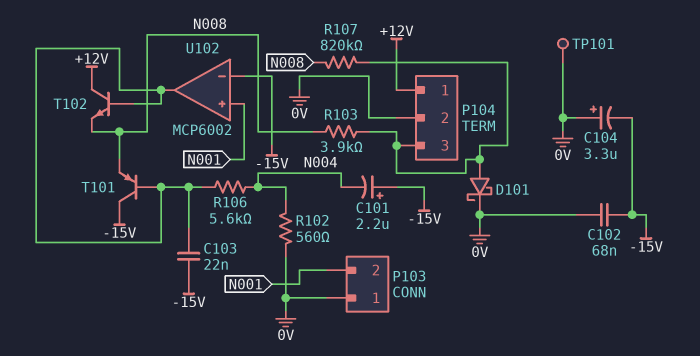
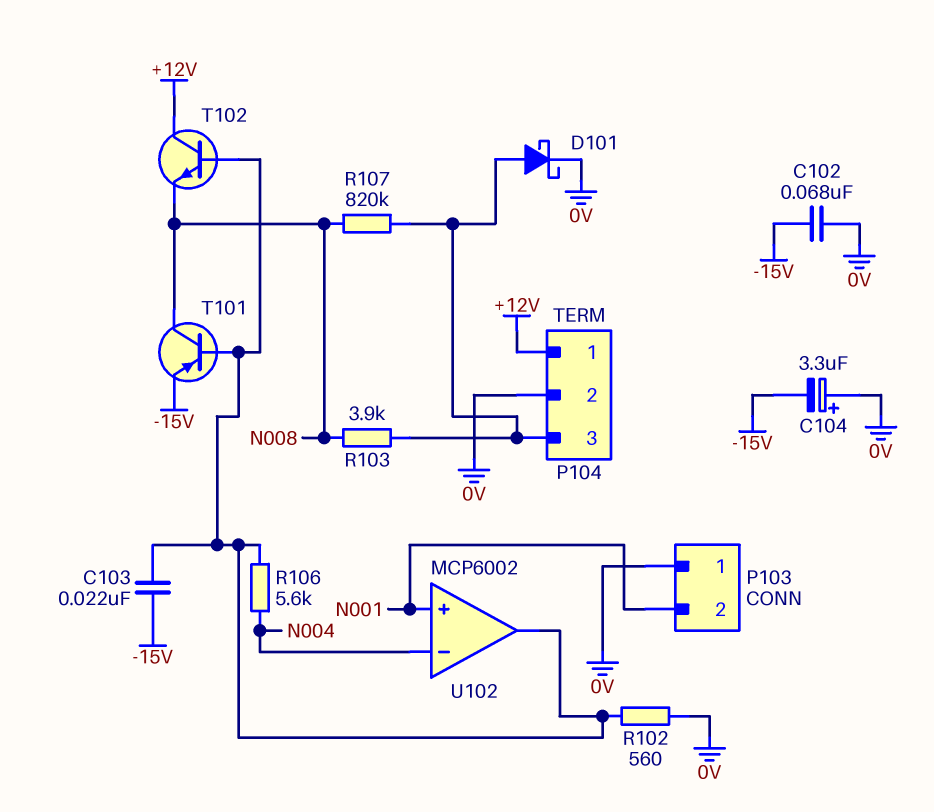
C101: 2.2uF (plus -15V, minus N004) -> none
R102: 560 (0V, N004) -> 560 (0V, U102/out)
T101: PNP (B U102/out, C -15V, E N008) -> PNP (B U102/out, C N008, E -15V)
TP101: test point (0V) -> none
U102 pin in-: -15V -> N004

